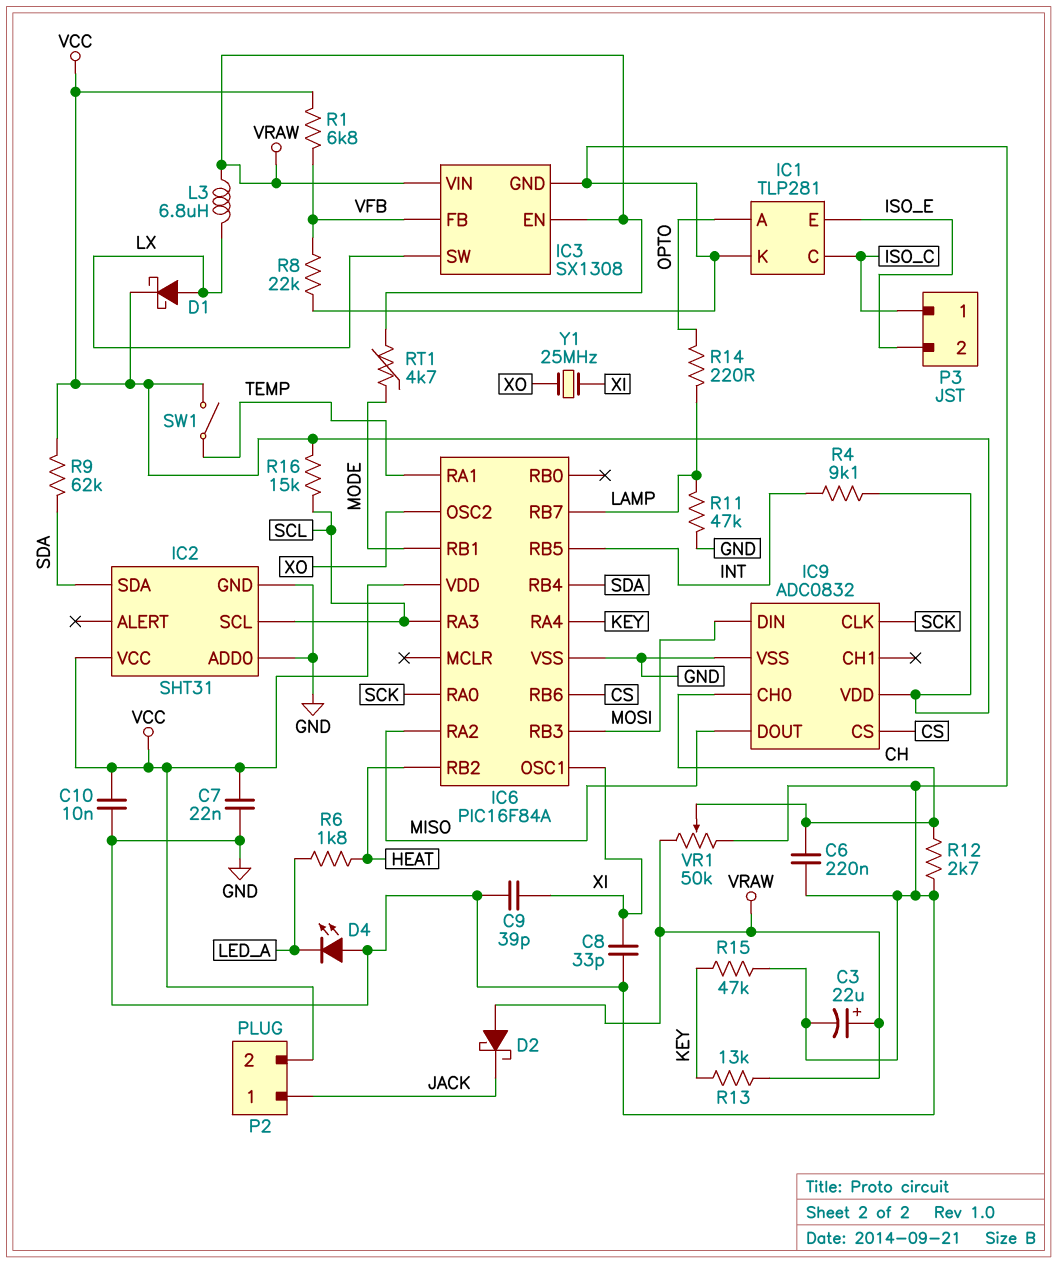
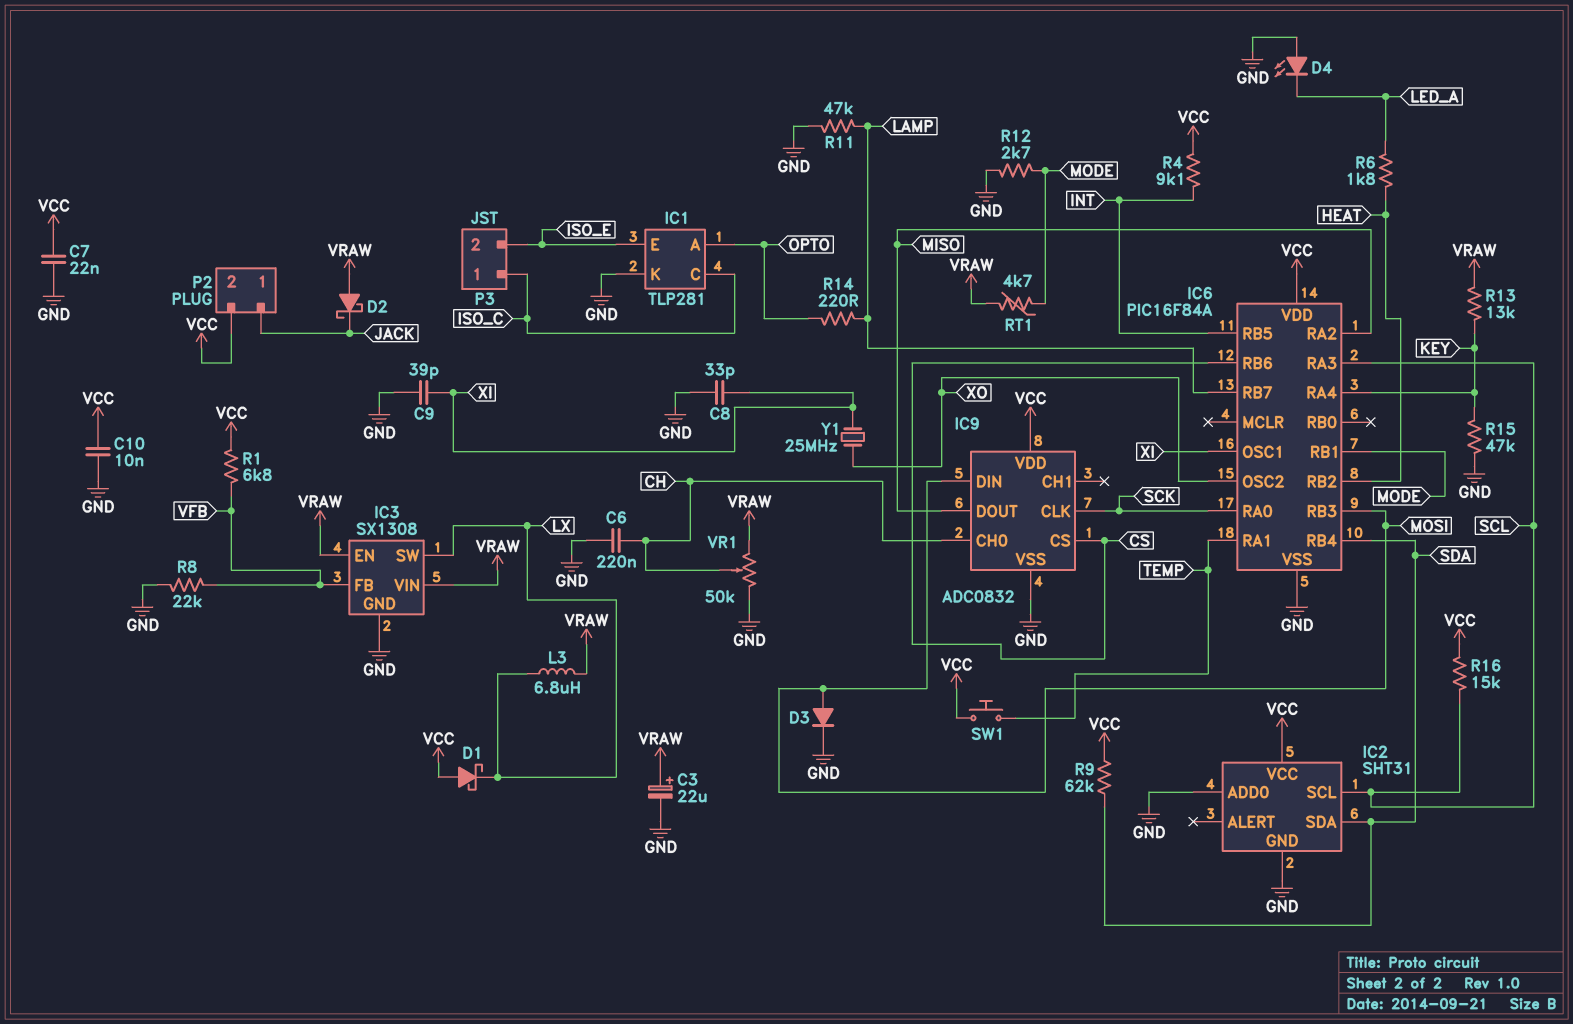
D1: schottky (A LX, K VCC) -> schottky (A VCC, K LX)
D3: none -> diode (A MOSI, K GND)
R12: 2.7k (CH, GND) -> 2.7k (GND, MODE)
SW1: switch (TEMP, VCC) -> button (TEMP, VCC)

